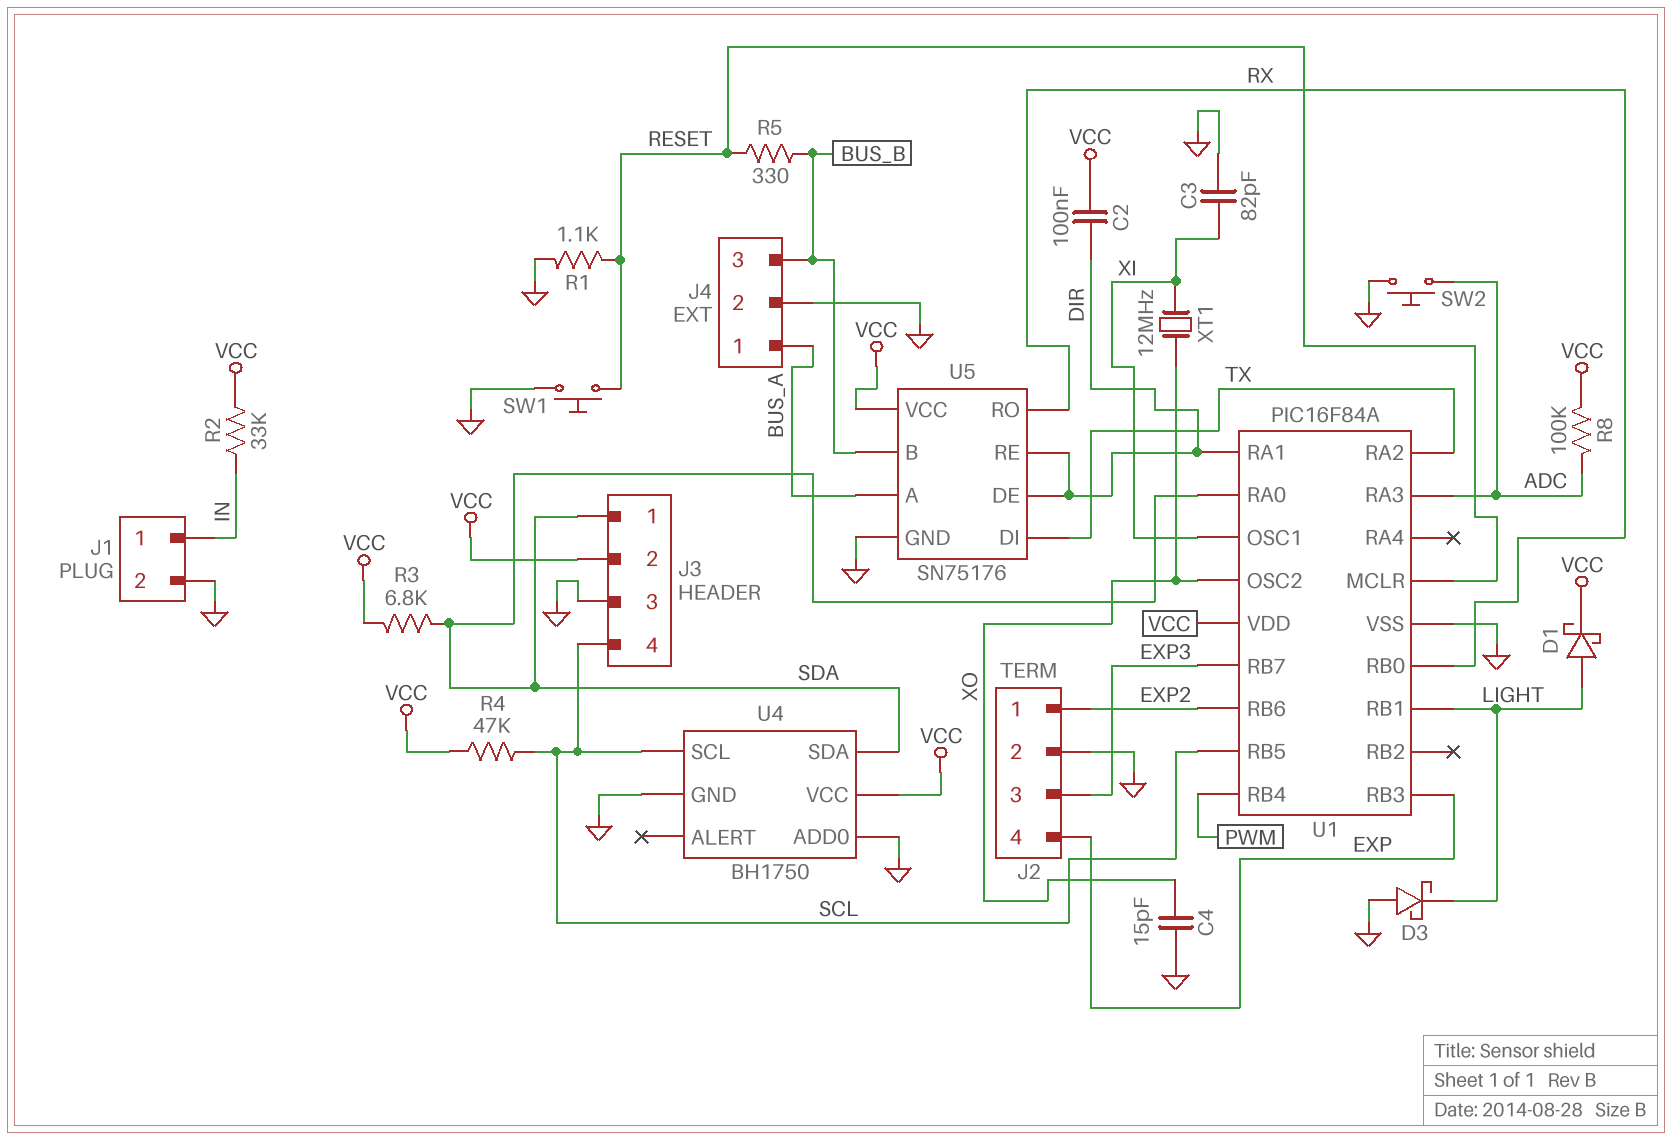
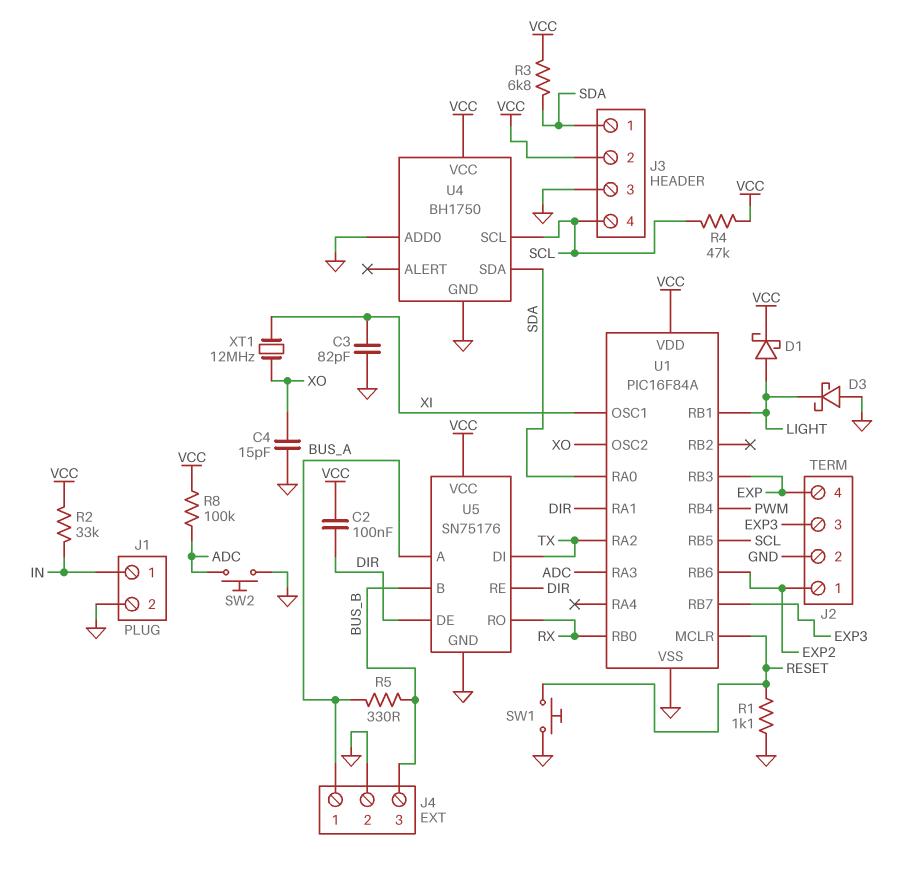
R5: 330 (BUS_B, RESET) -> 330 (BUS_A, BUS_B)

